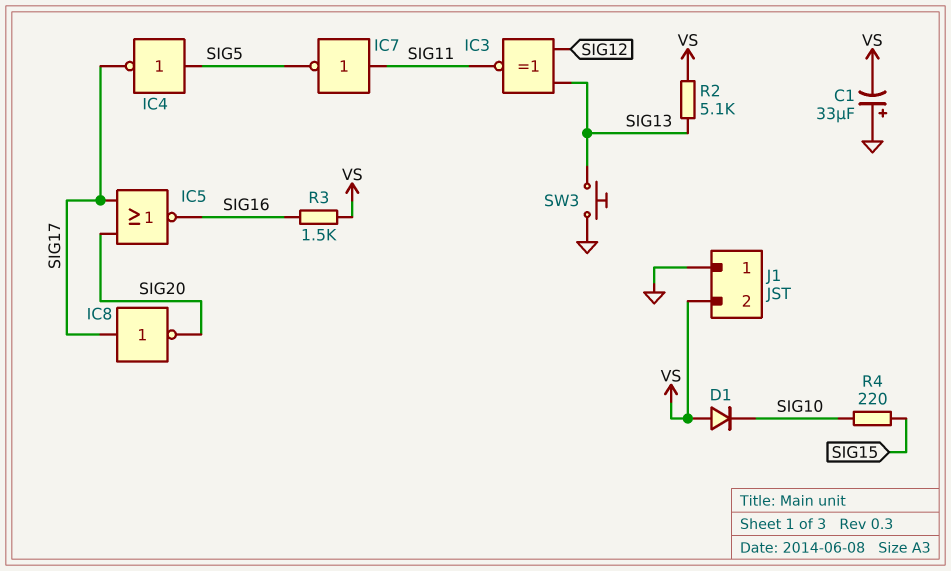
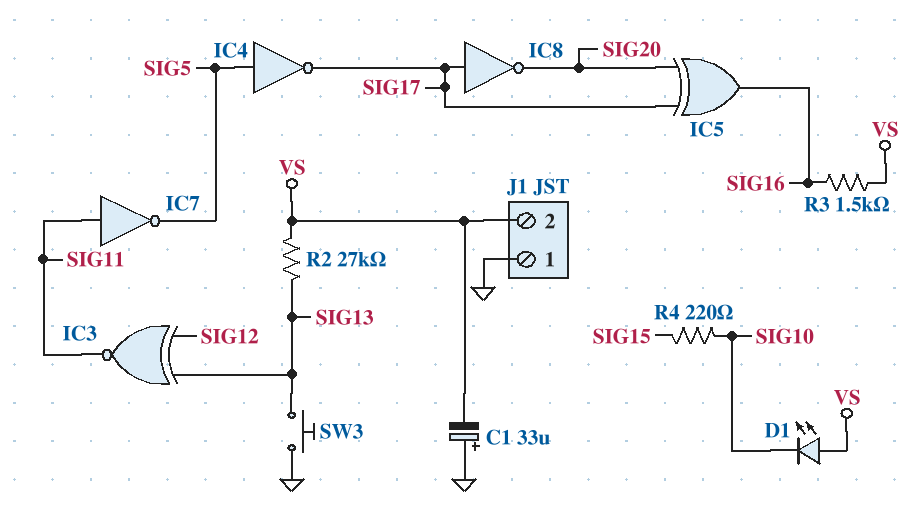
D1: diode (A VS, K SIG10) -> LED (A VS, K SIG10)
IC5: NOR (in SIG17, in SIG20, out SIG16) -> XOR (in SIG17, in SIG20, out SIG16)
R2: 5.1k (SIG13, VS) -> 27k (SIG13, VS)

